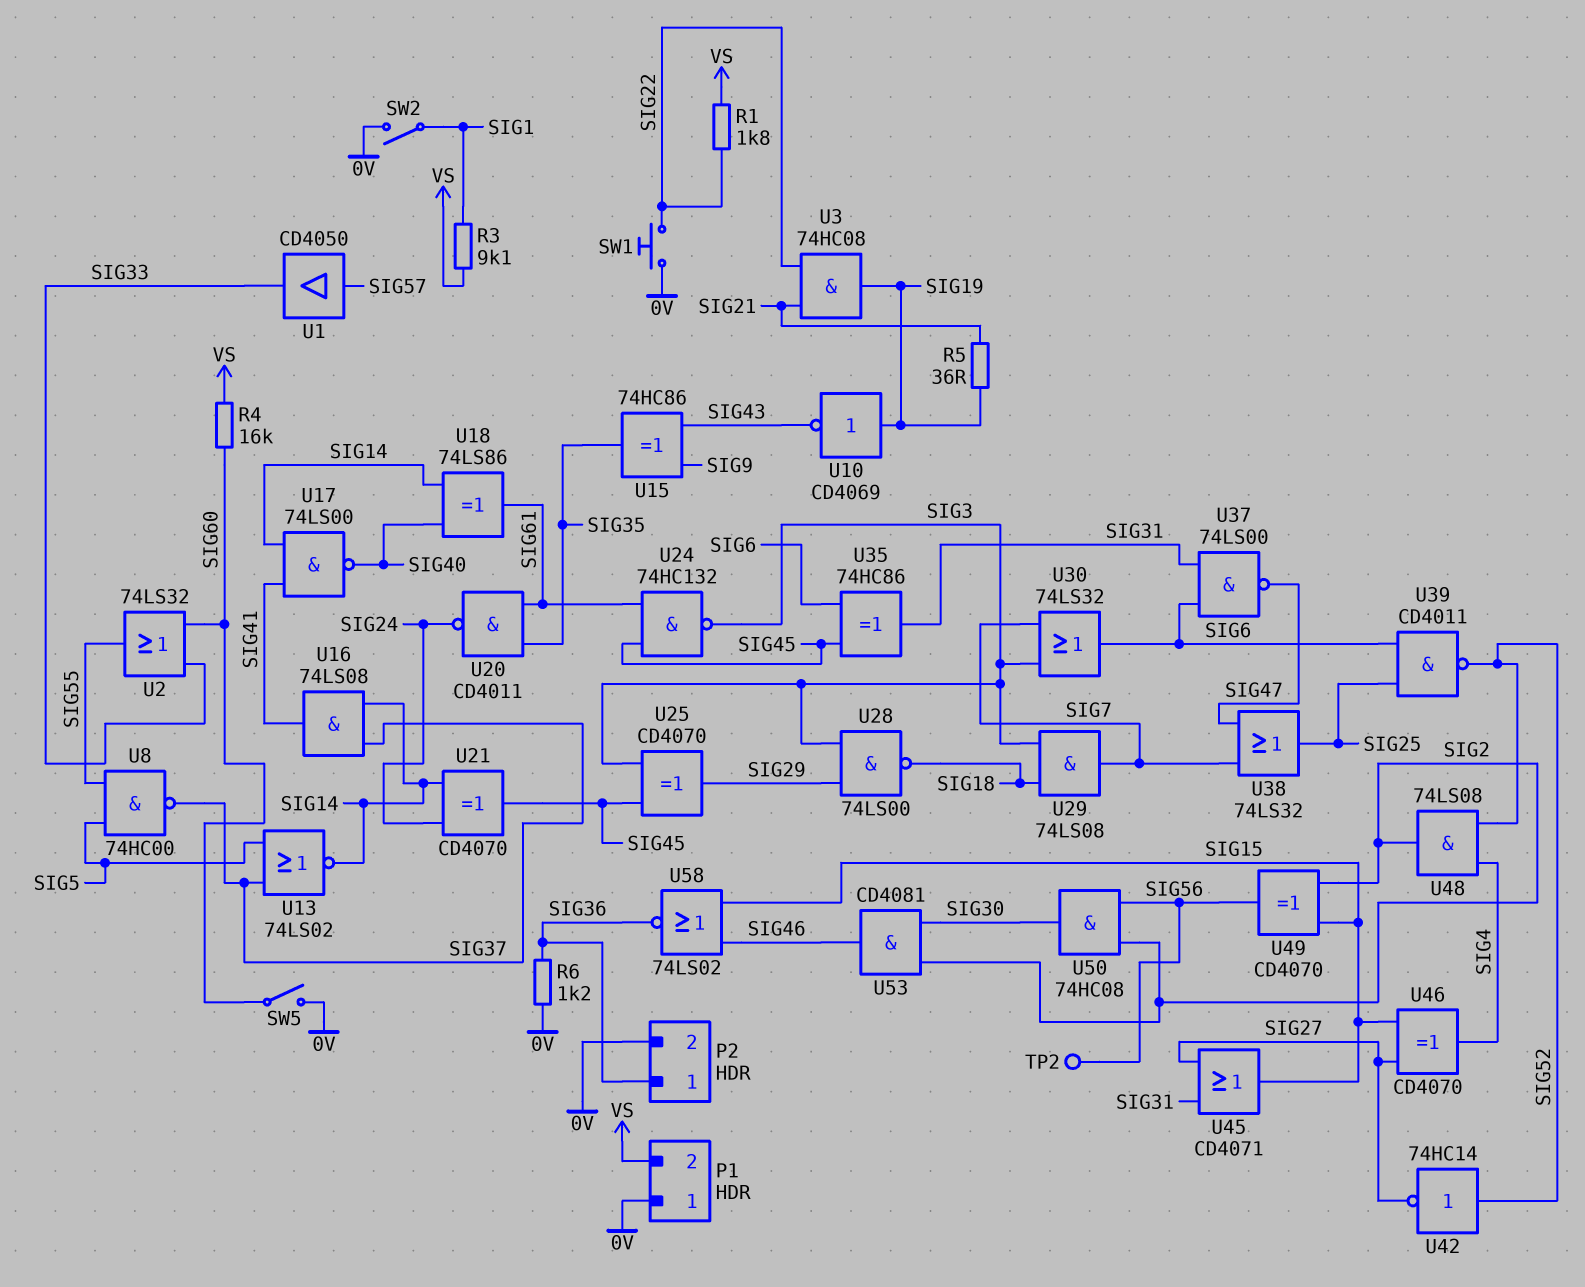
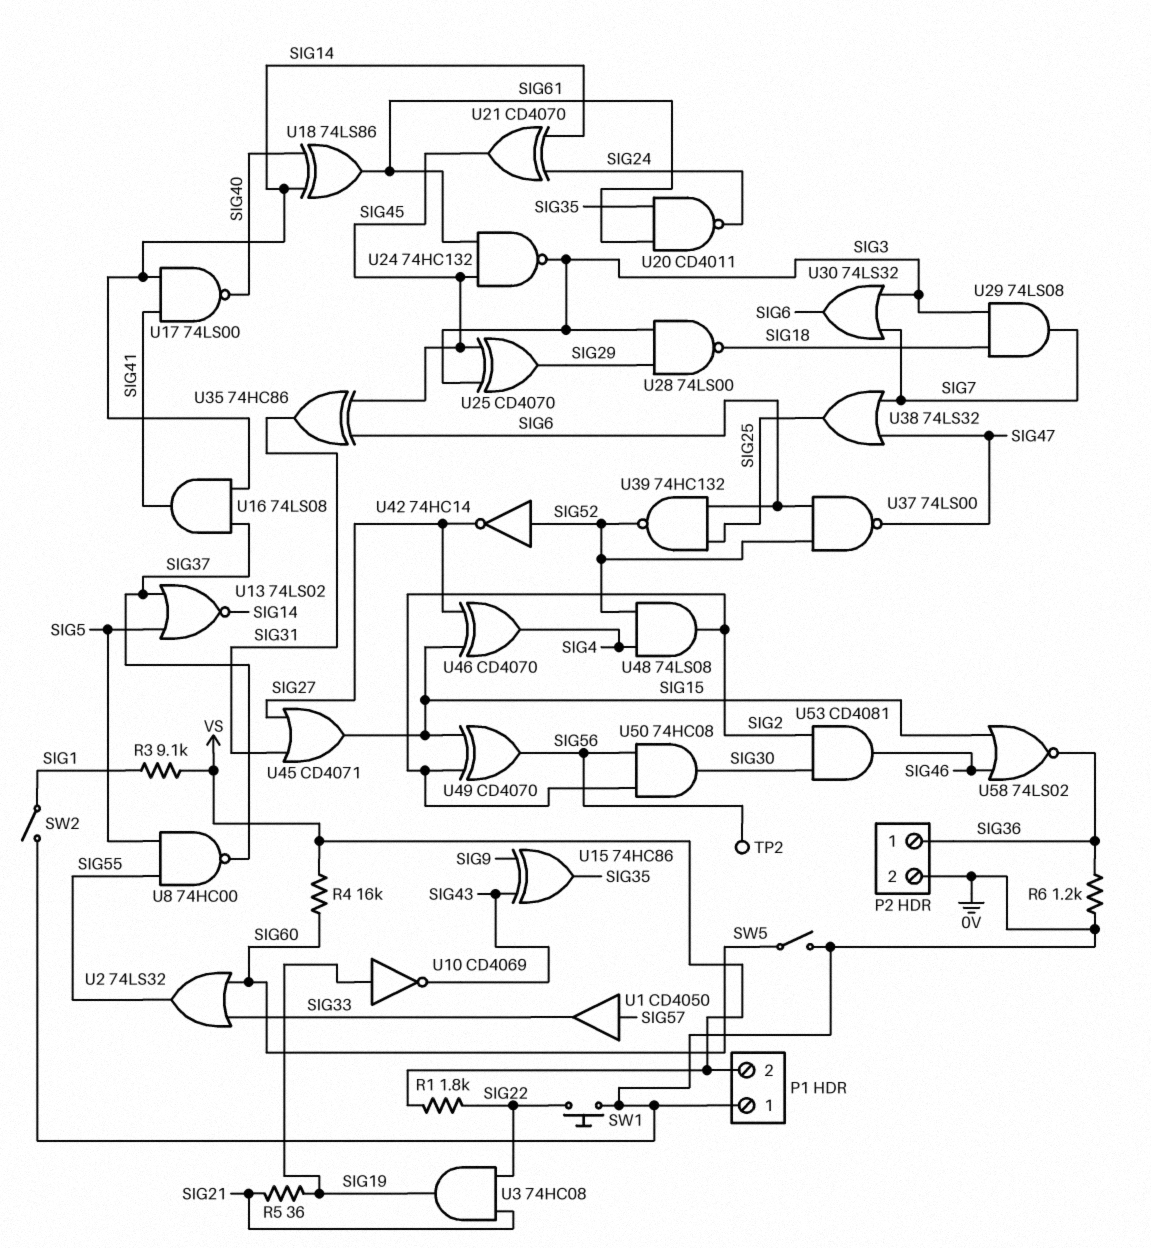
U37: NAND 74LS00 (in SIG6, in SIG31, out SIG47) -> NAND 74LS00 (in SIG6, in SIG52, out SIG47)
U39: NAND CD4011 (in SIG6, in SIG25, out SIG52) -> NAND 74HC132 (in SIG6, in SIG25, out SIG52)

